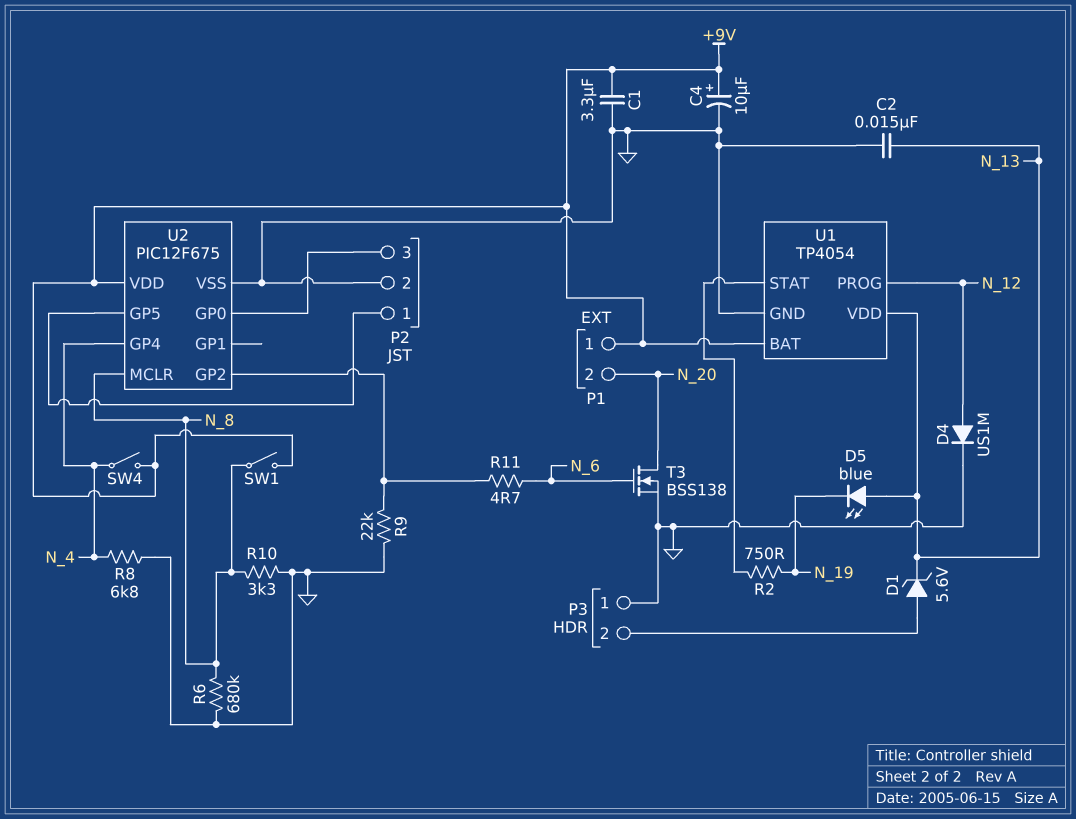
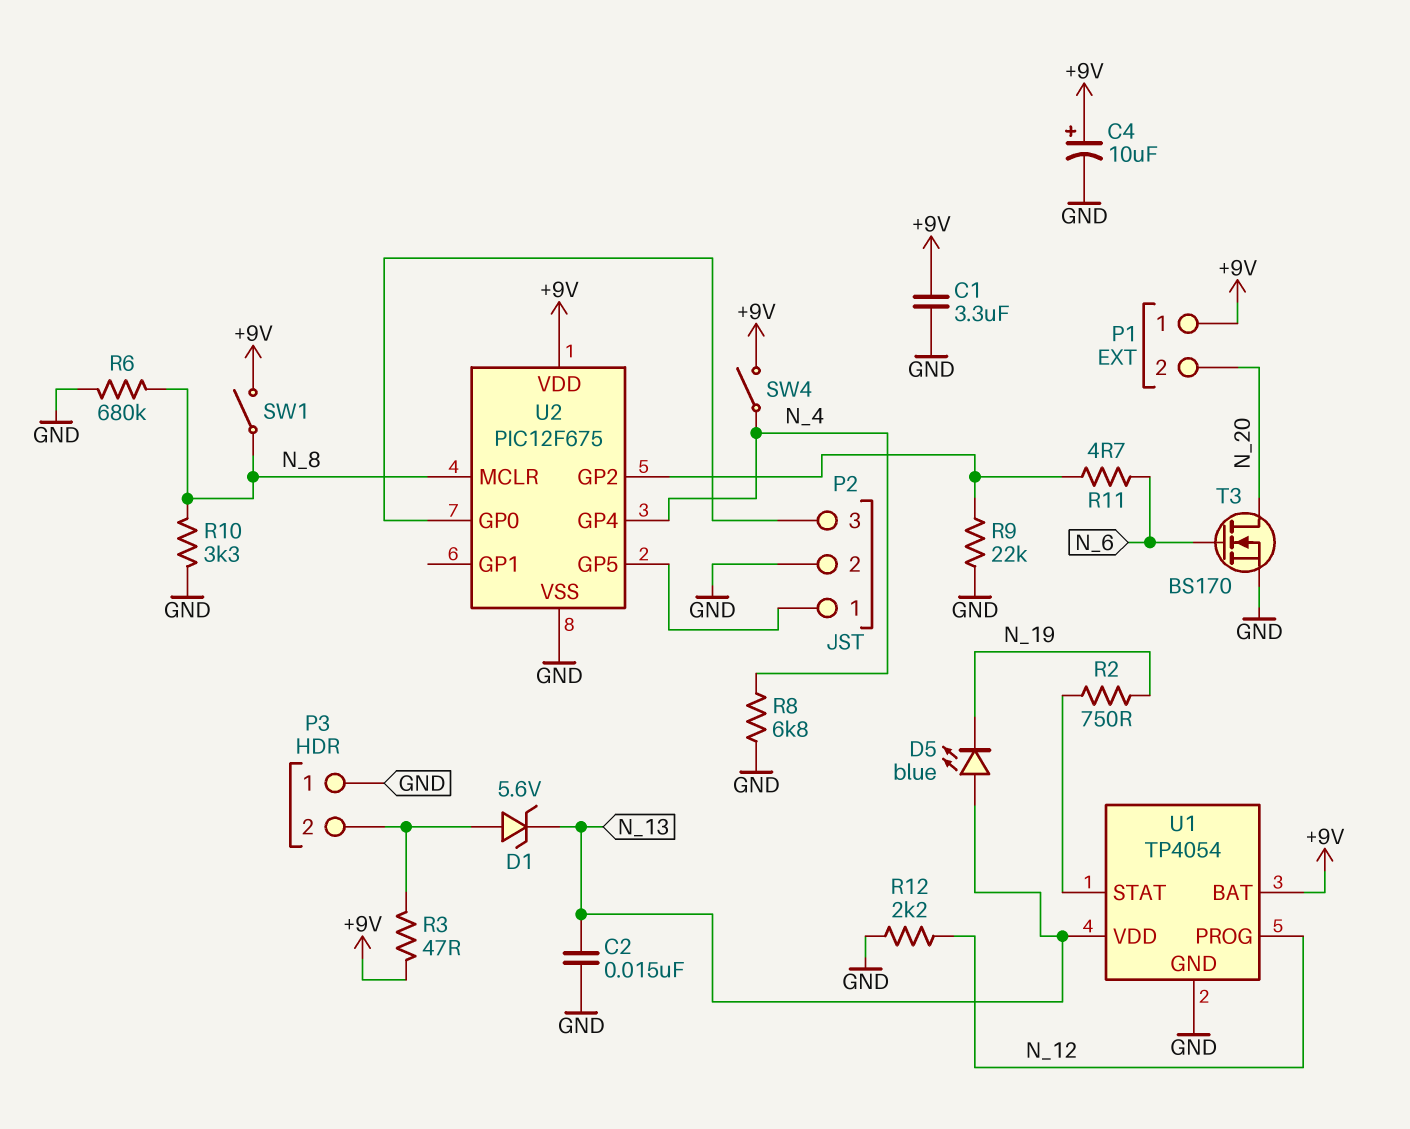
D4: diode US1M (A N_12, K GND) -> none
R3: none -> 47 (+9V, P3/2)
R12: none -> 2.2k (GND, N_12)
T3: NMOS BSS138 (G N_6, D N_20, S GND) -> NMOS BS170 (G N_6, D N_20, S GND)

